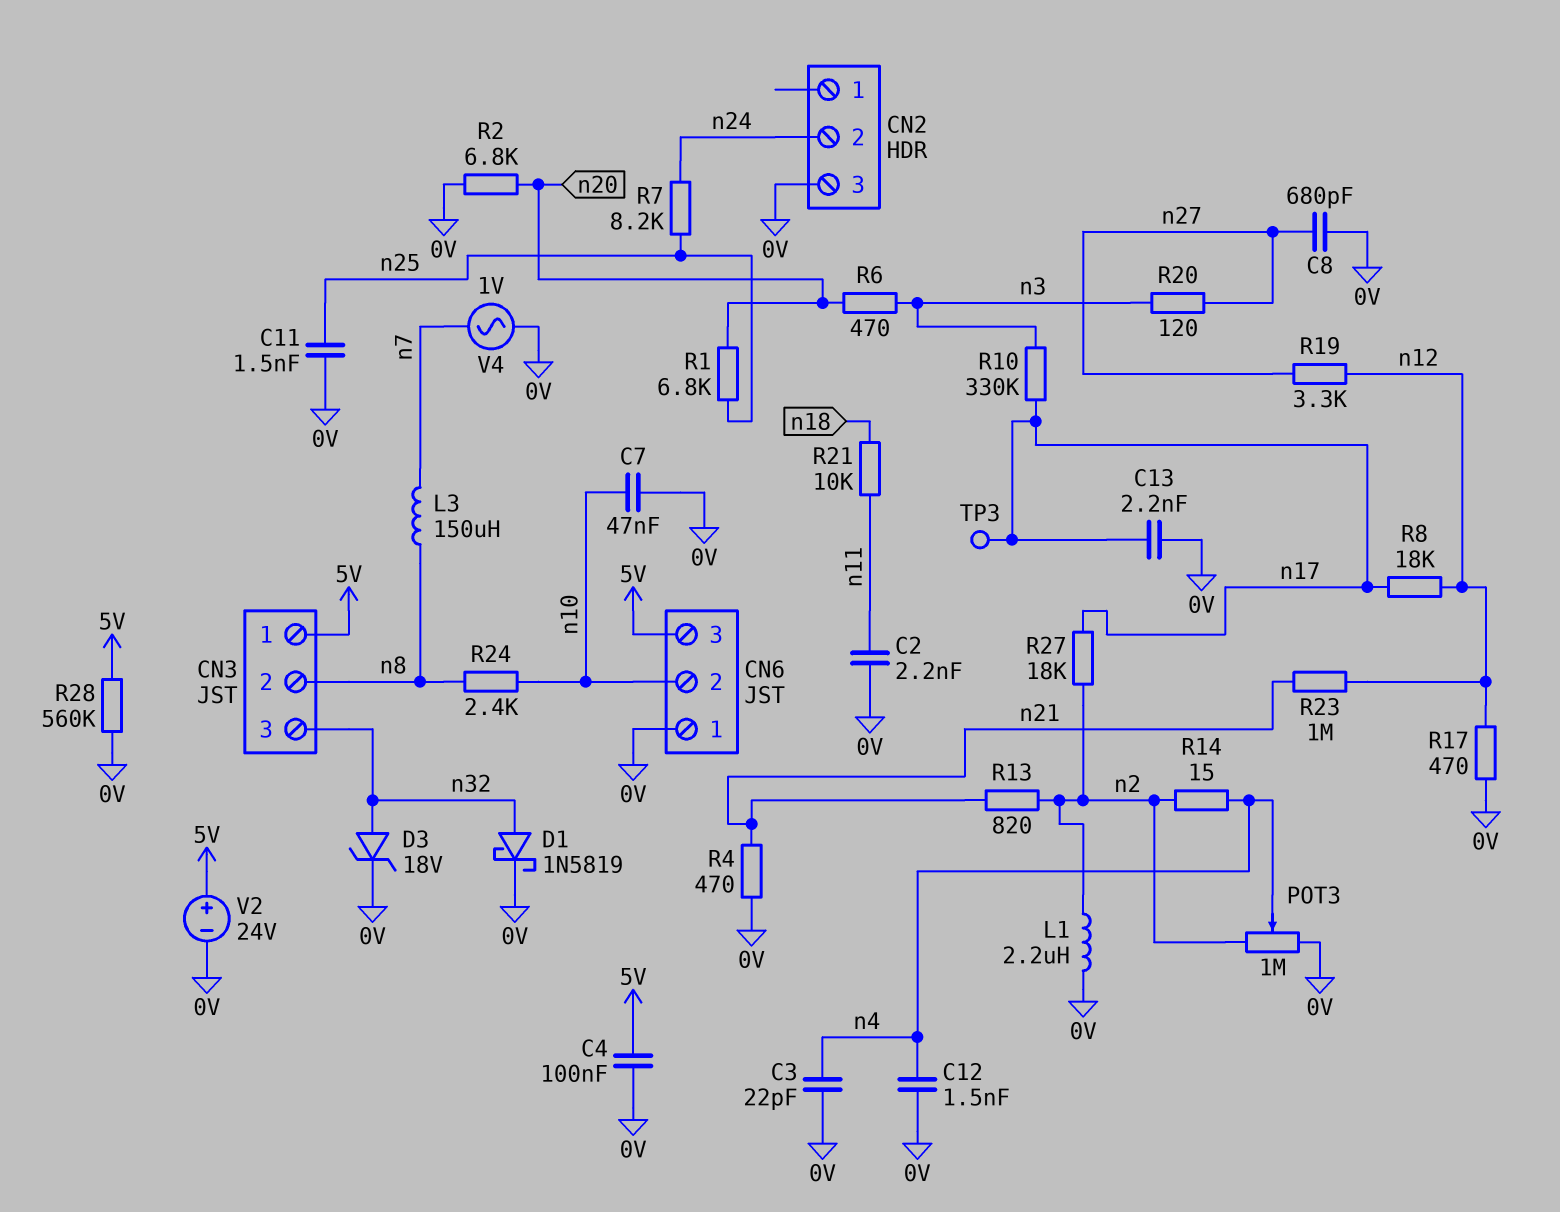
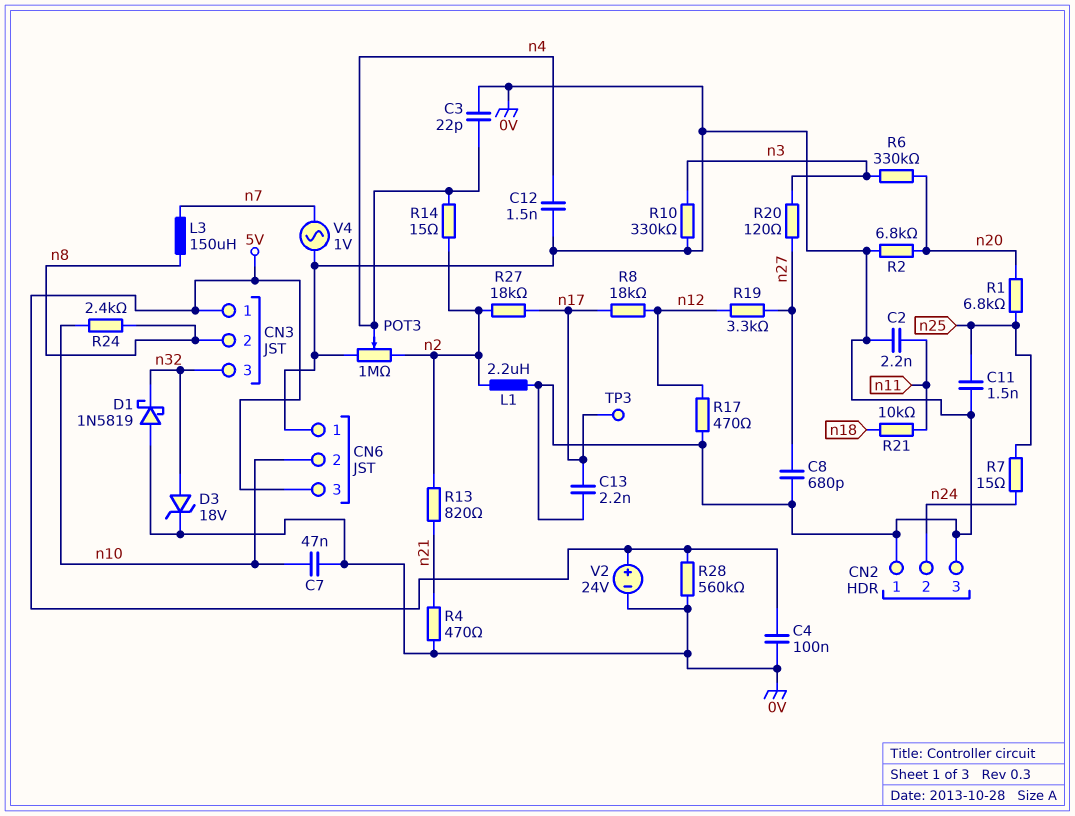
CN2 pin 1: none -> 0V
D1: schottky 1N5819 (A n32, K 0V) -> schottky 1N5819 (A 0V, K n32)
R6: 470 (n3, n20) -> 330k (n3, n20)
R7: 8.2k (n24, n25) -> 15 (n24, n25)
R10: 330k (n3, n17) -> 330k (0V, n3)
R23: 1M (n12, n21) -> none

